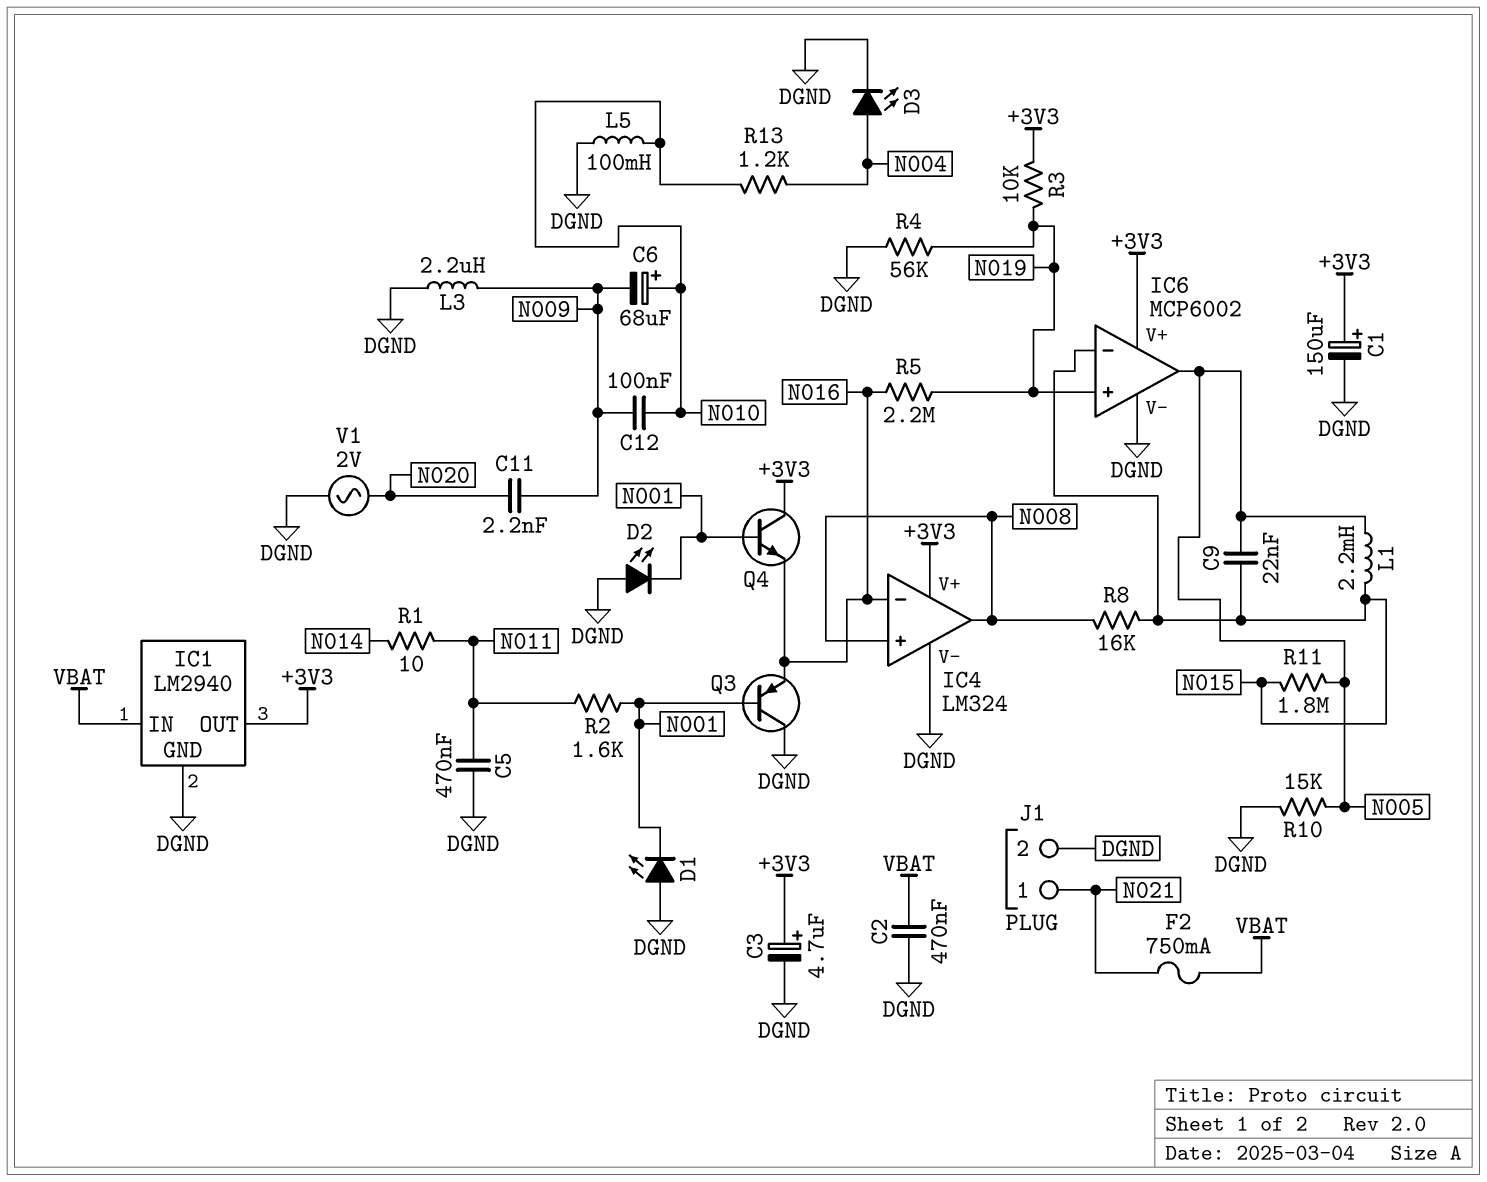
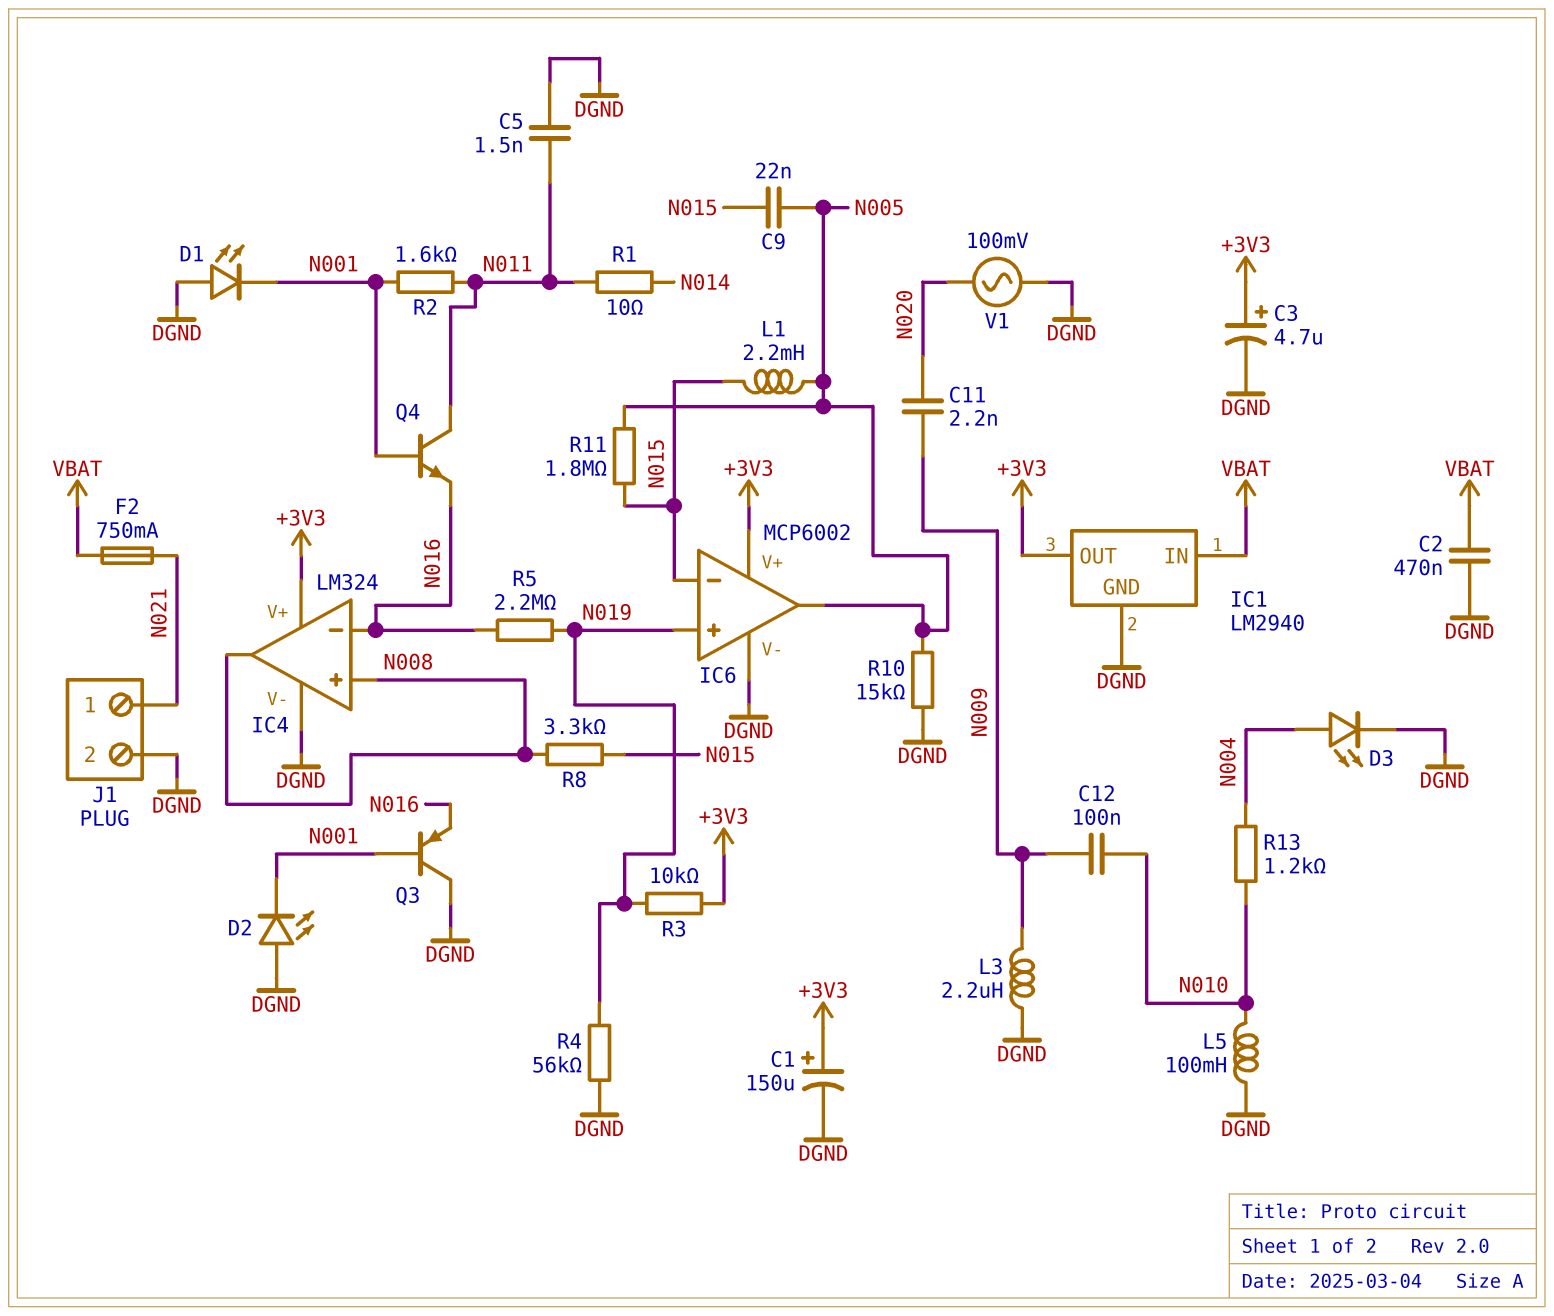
C5: 470nF (DGND, N011) -> 1.5nF (DGND, N011)
C6: 68uF (plus N010, minus N009) -> none
Q4: NPN (B N001, C +3V3, E N016) -> NPN (B N001, C N011, E N016)
R8: 16k (N008, N015) -> 3.3k (N008, N015)
V1: AC 2V (DGND, N020) -> AC 100mV (DGND, N020)

